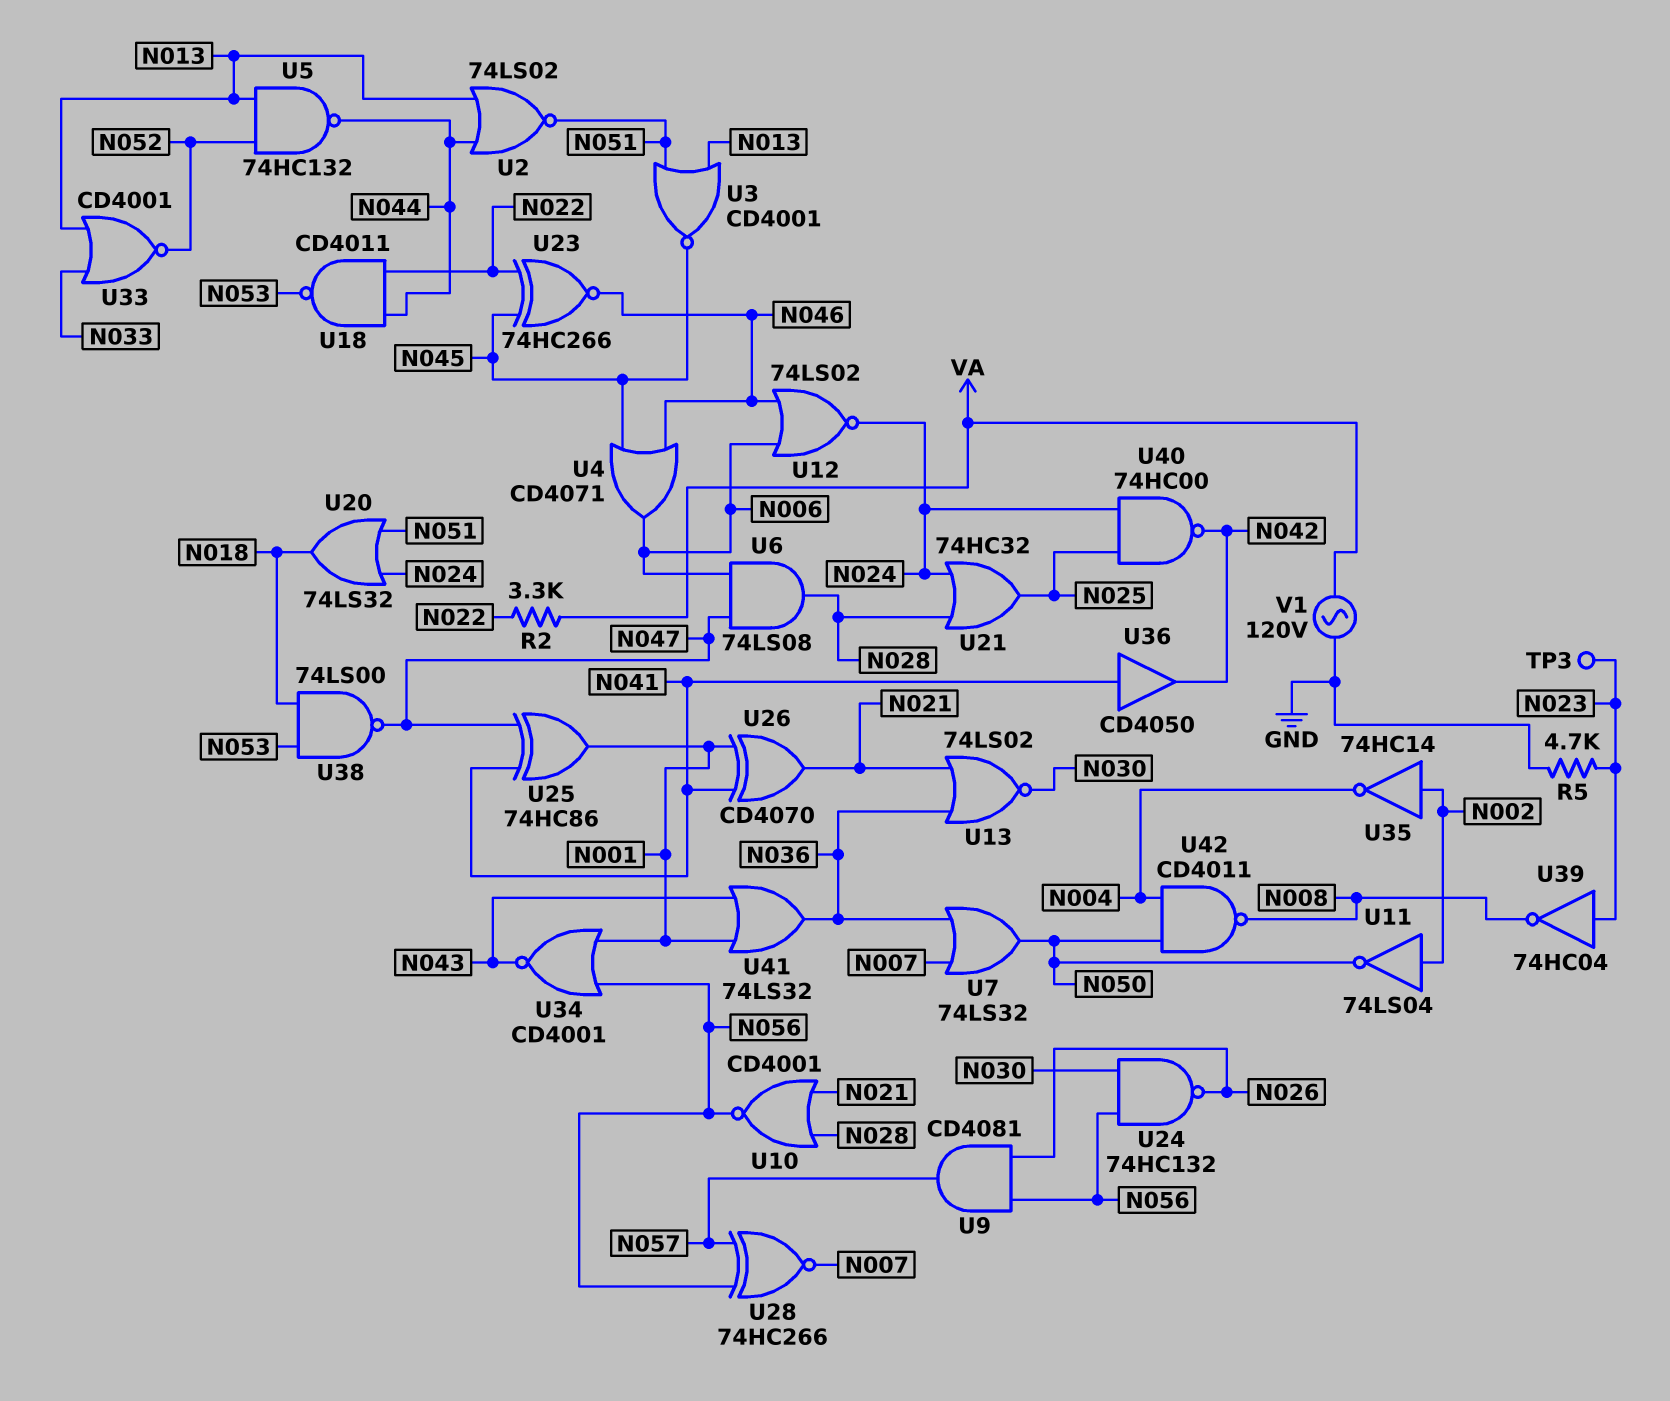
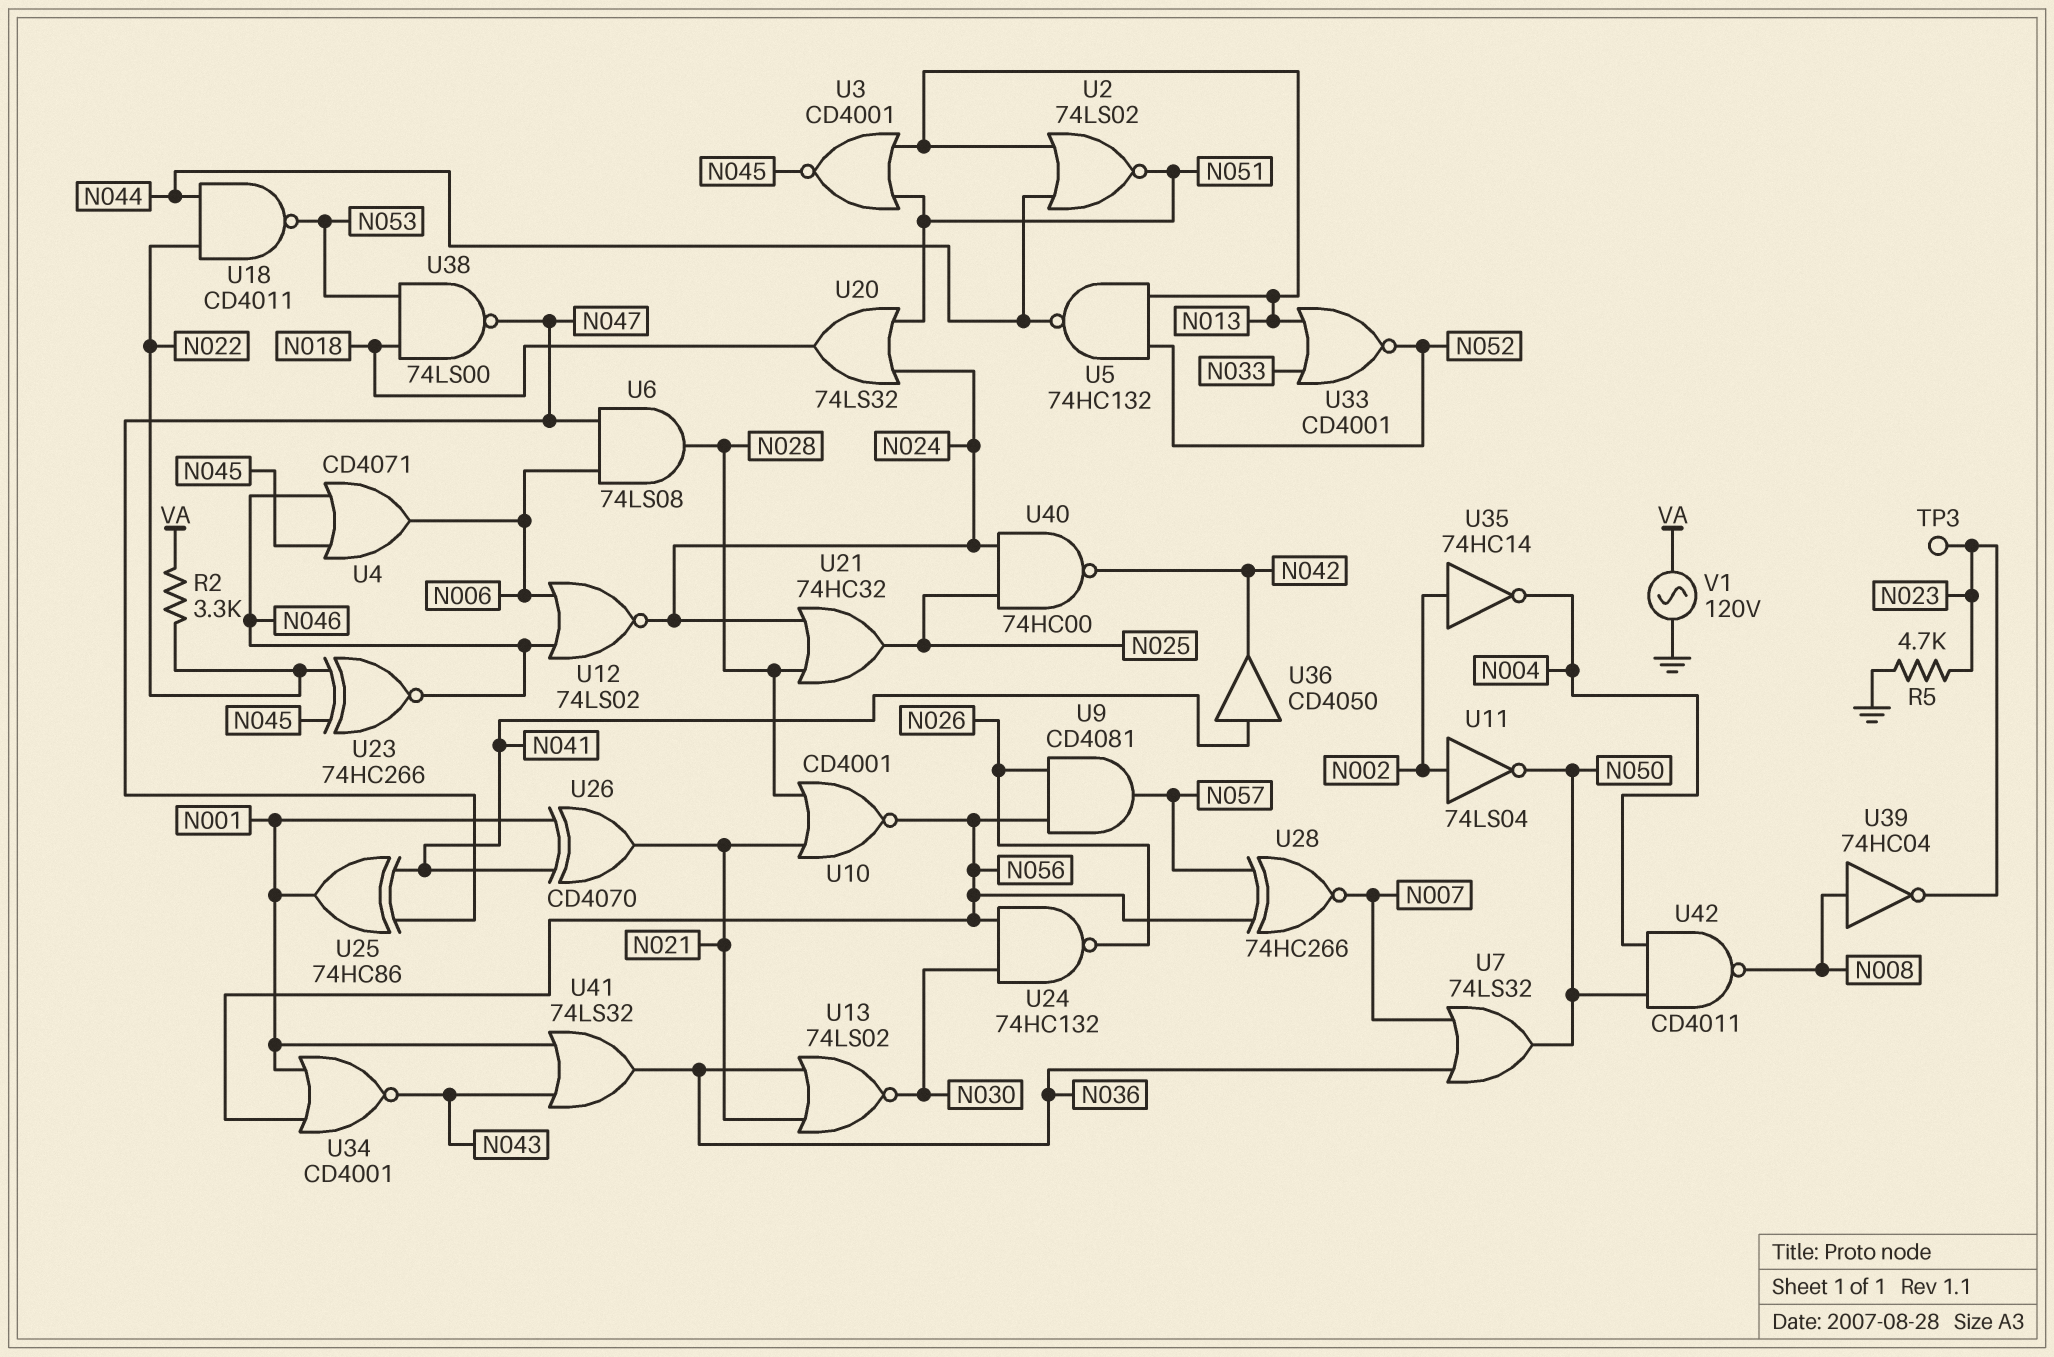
U39: NOT 74HC04 (in N023, out N008) -> NOT 74HC04 (in N008, out N023)

